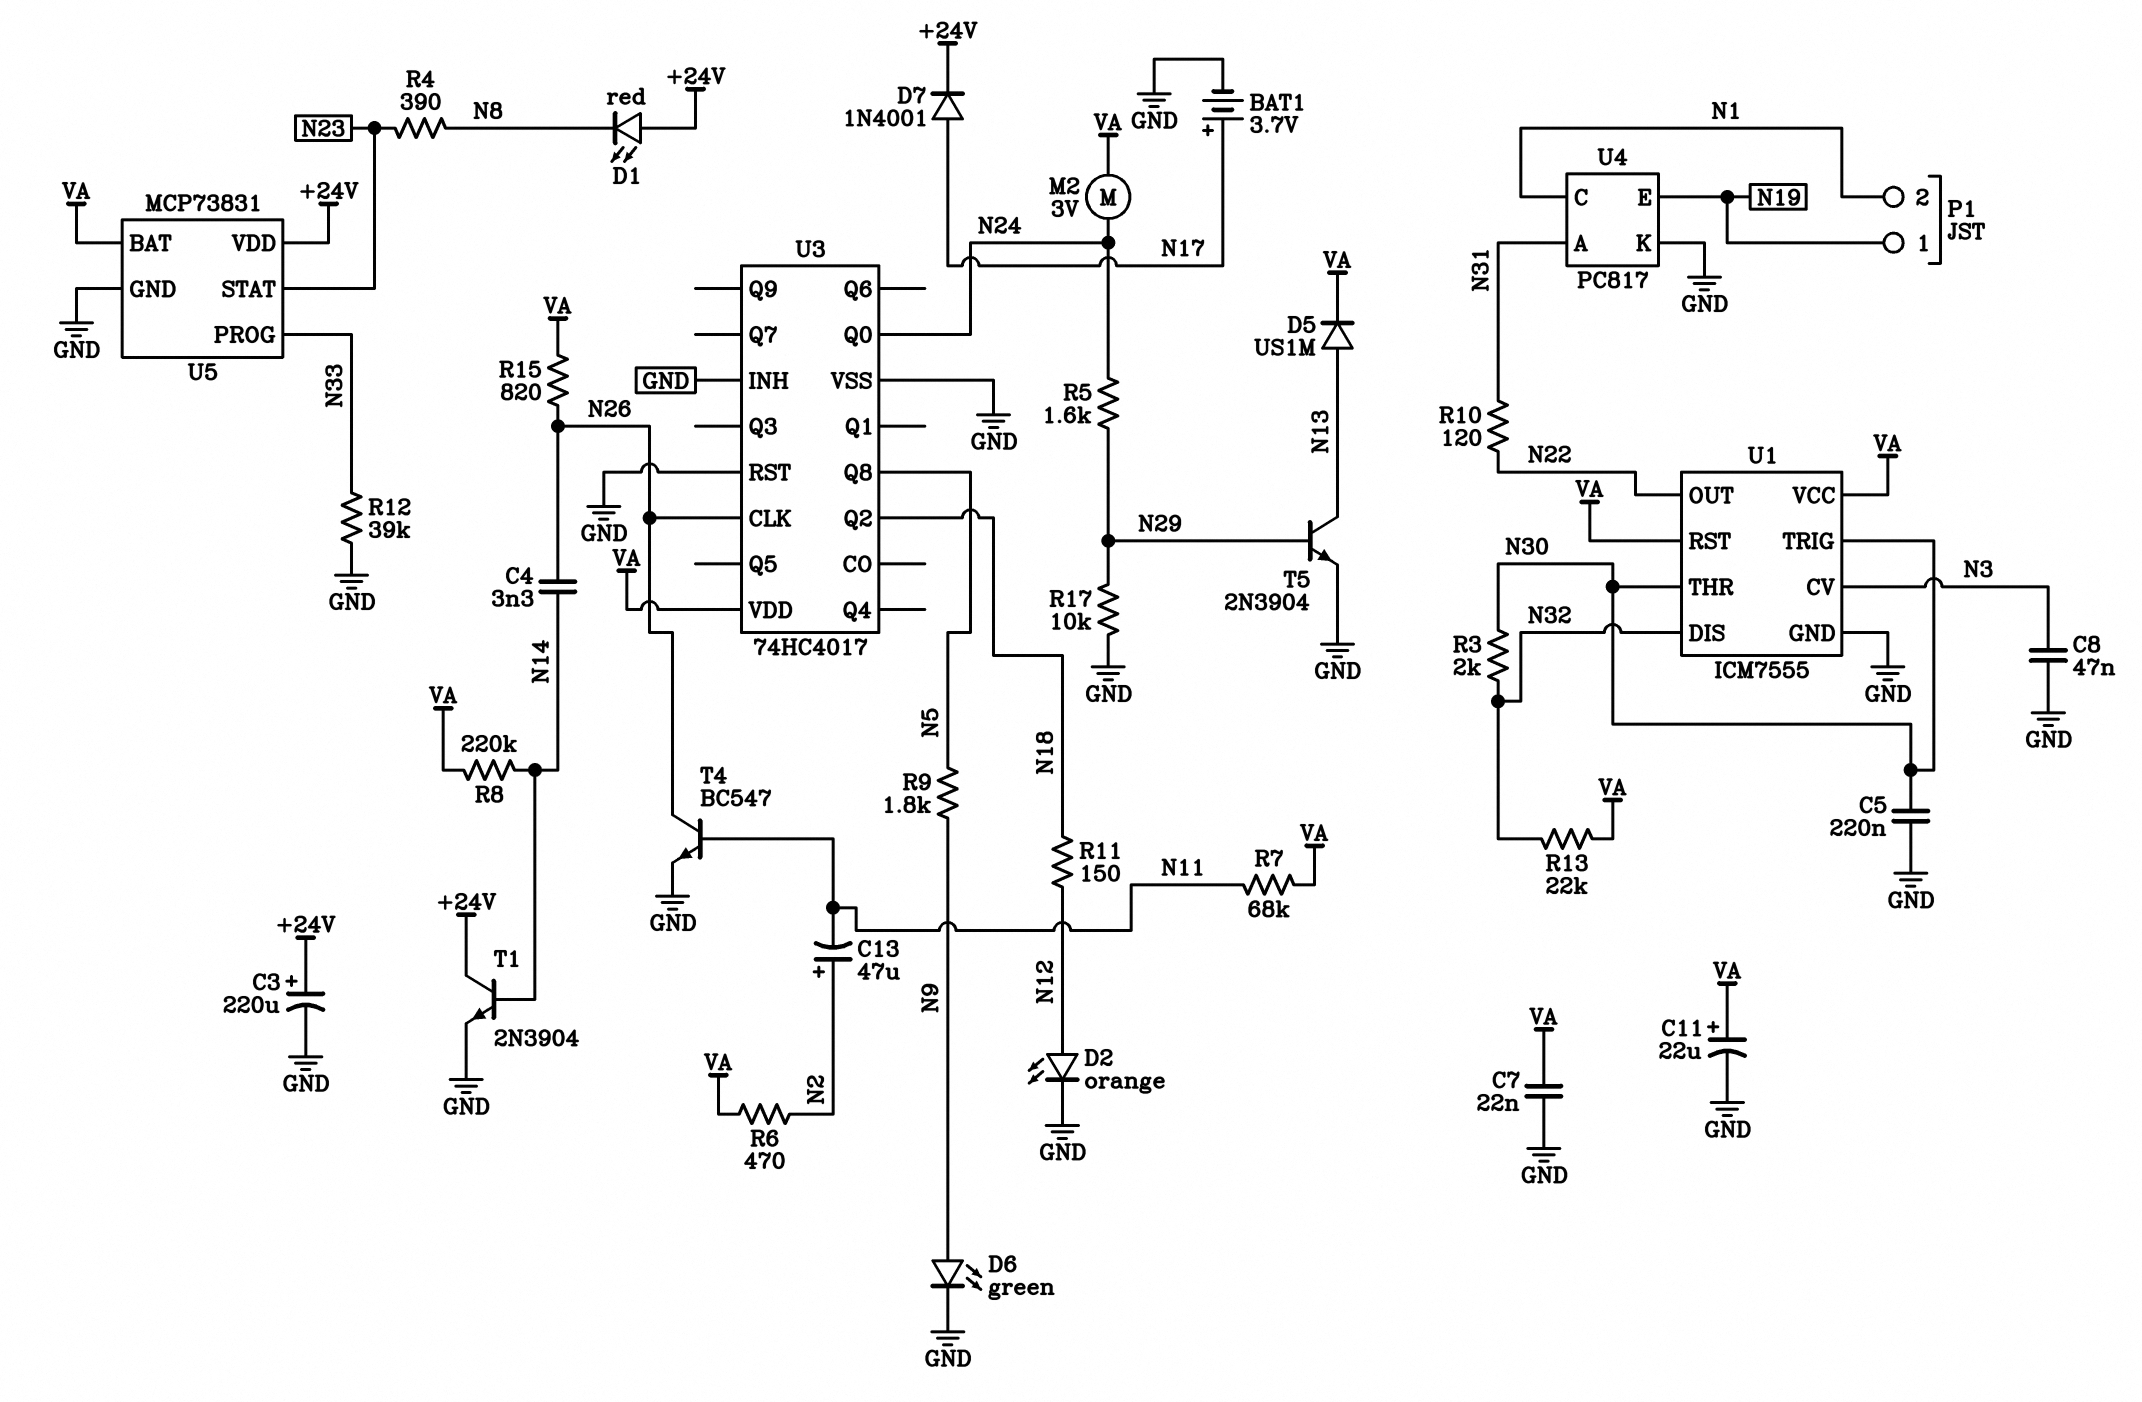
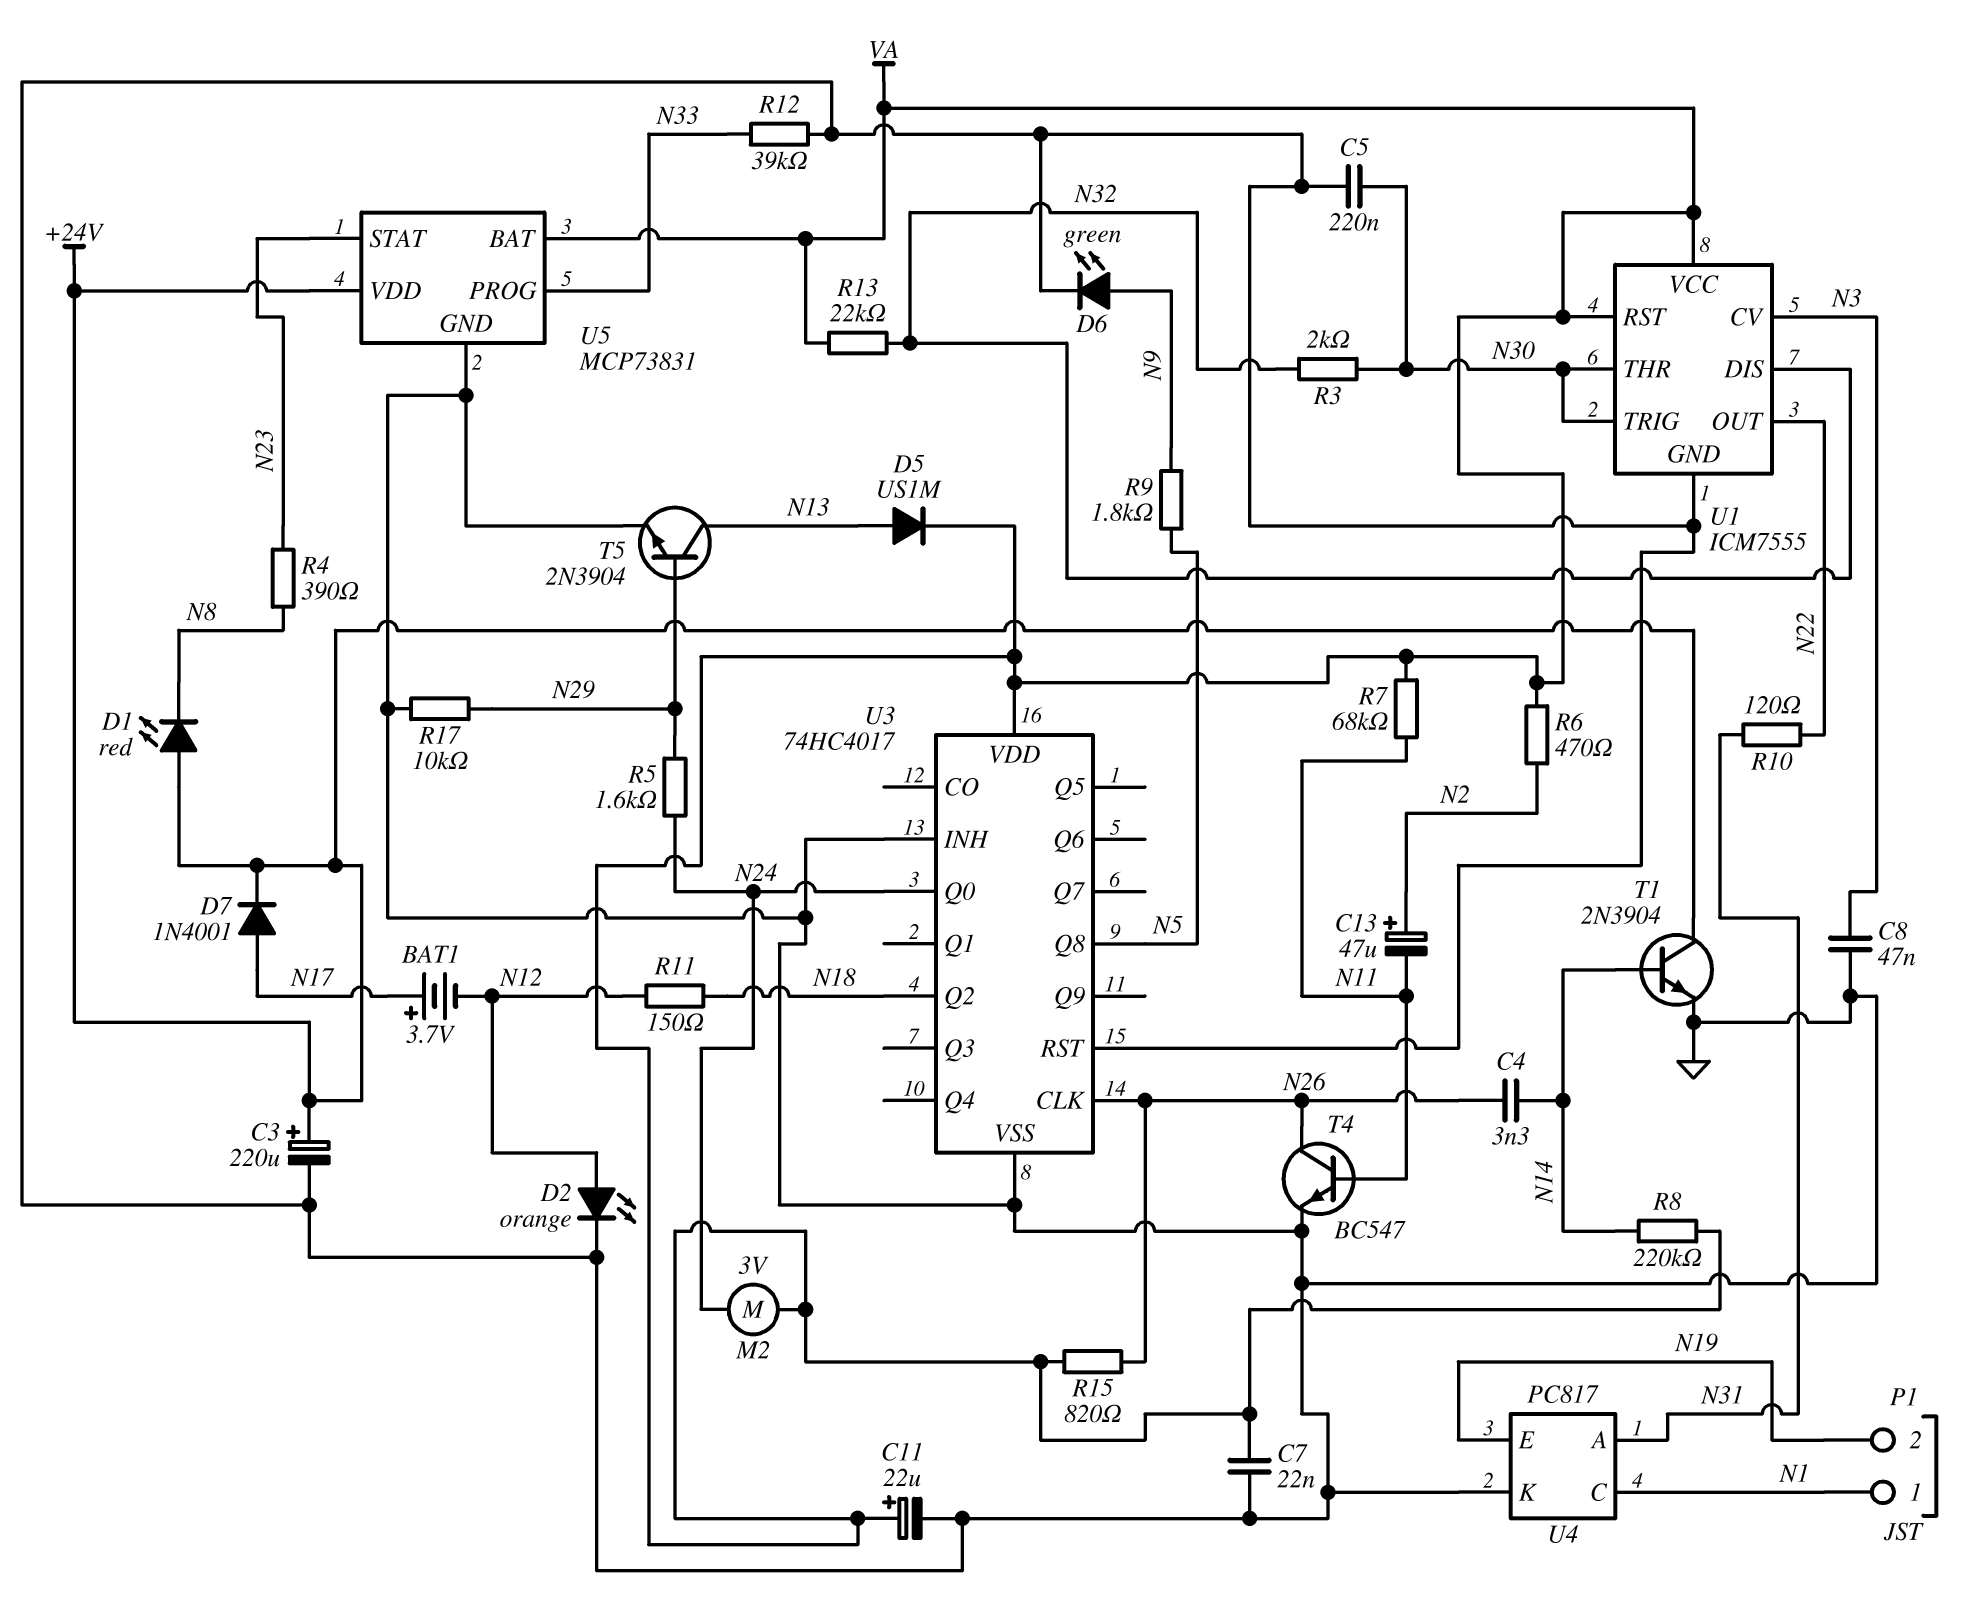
BAT1: 3.7V (plus N17, minus GND) -> 3.7V (plus N17, minus N12)
P1 pin 1: N19 -> N1
P1 pin 2: N1 -> N19

